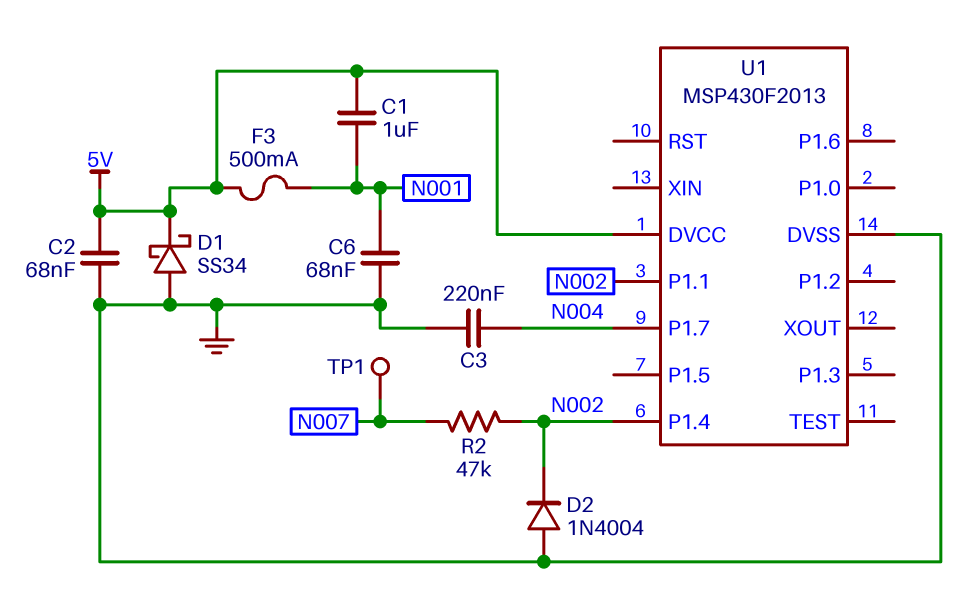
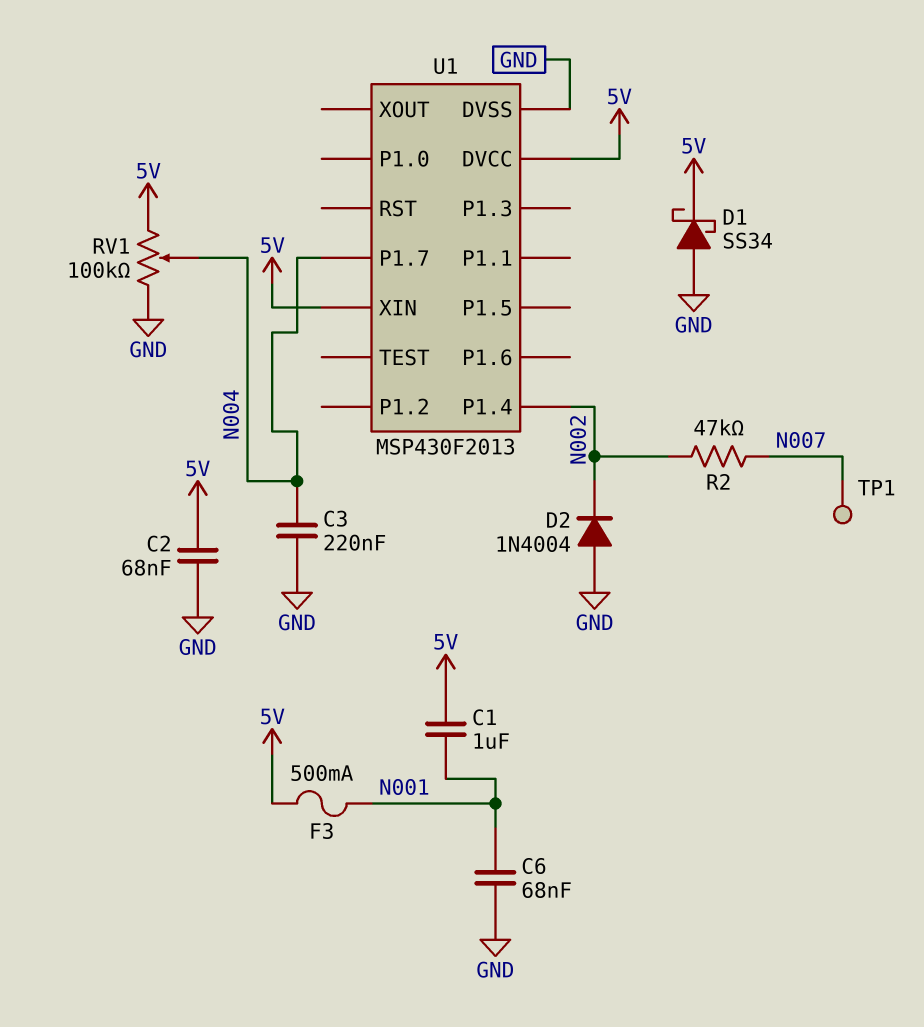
RV1: none -> 100k (5V, GND, wiper N004)
U1 pin P1.1: N002 -> none
U1 pin XIN: none -> 5V

